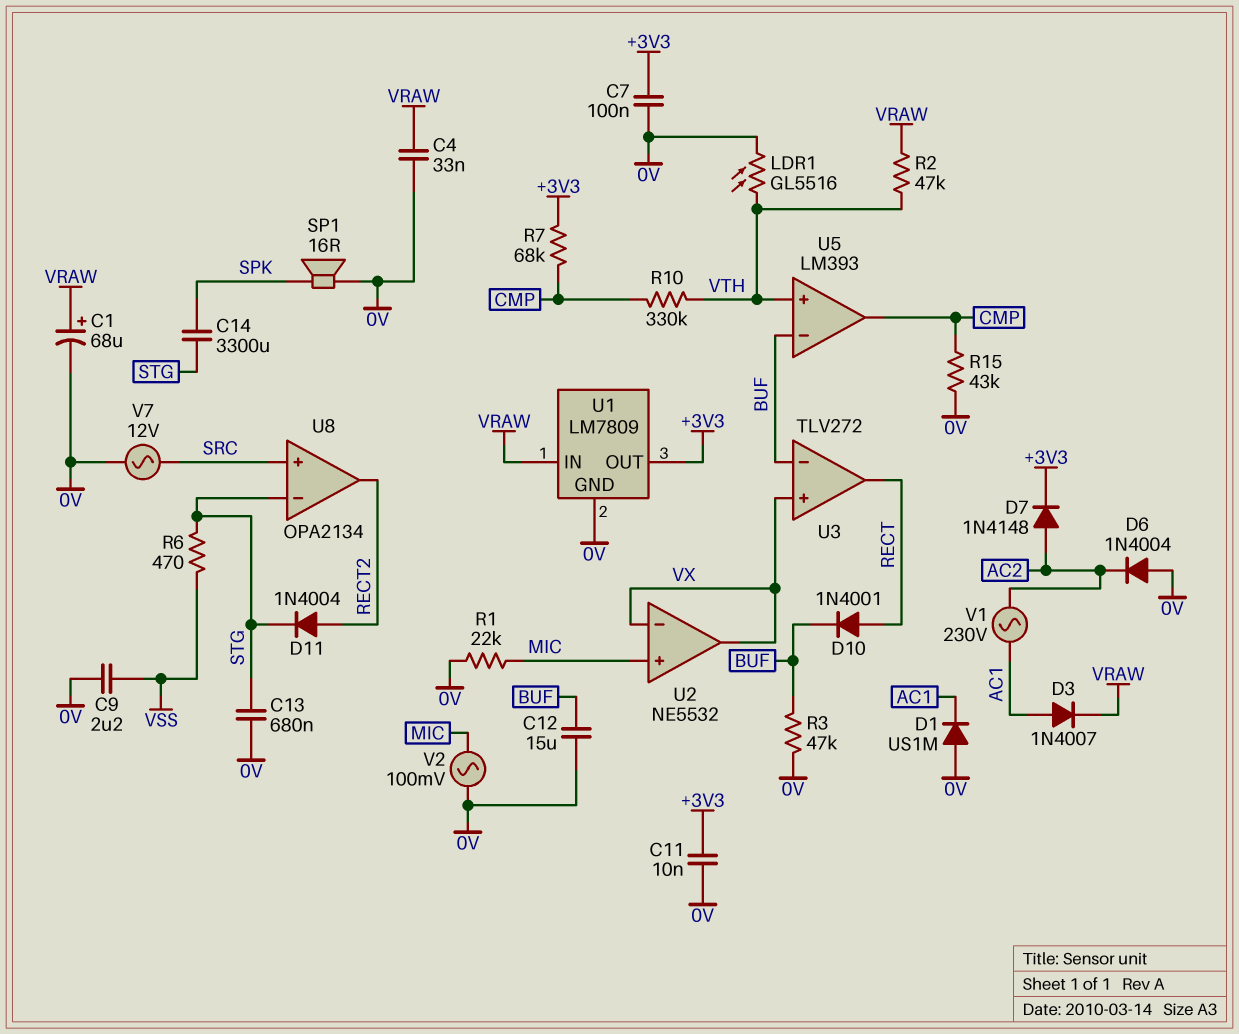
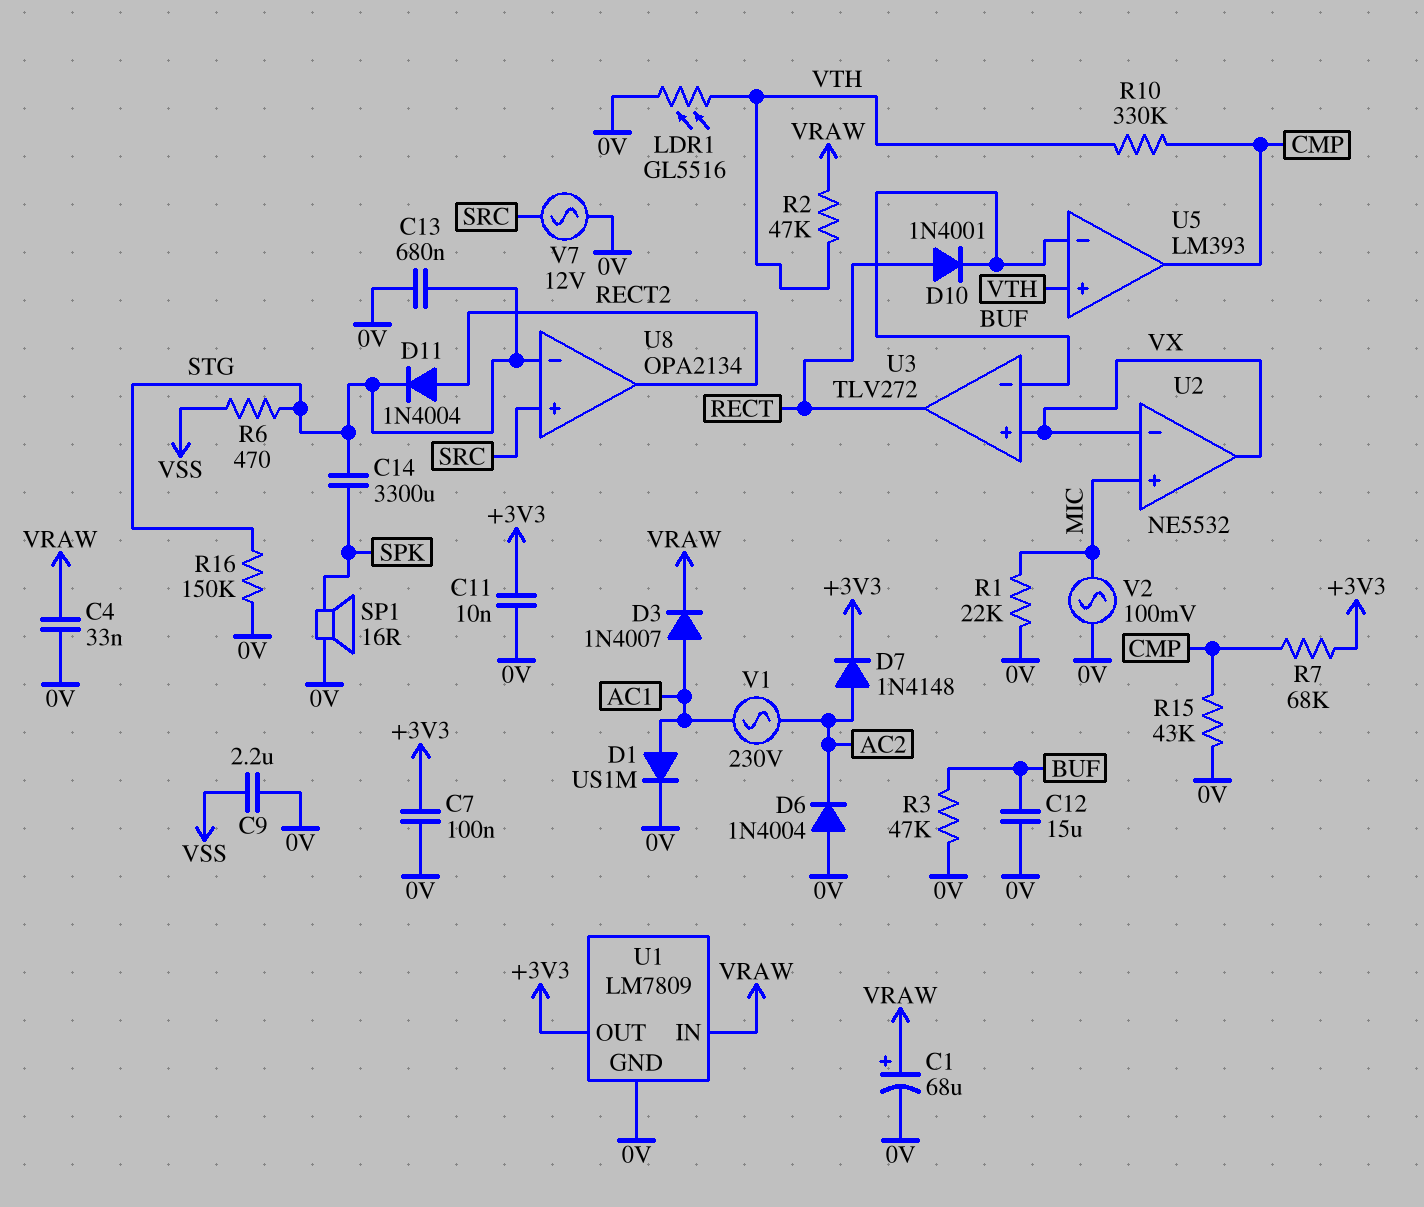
D1: diode US1M (A 0V, K AC1) -> diode US1M (A AC1, K 0V)
R16: none -> 150k (0V, STG)

